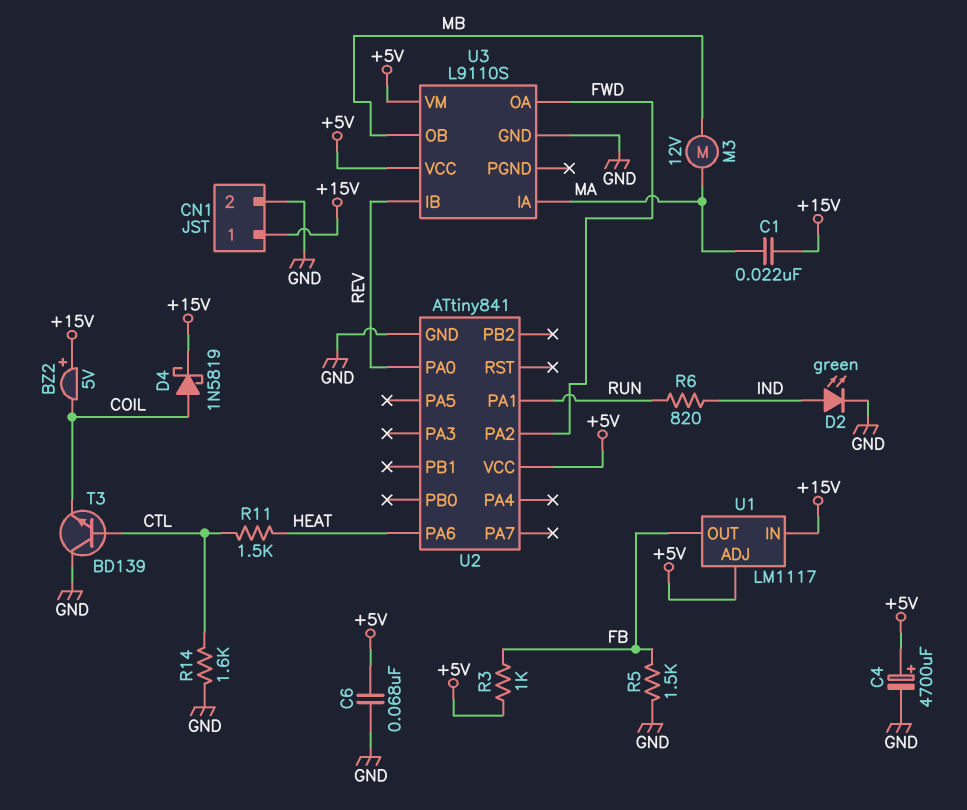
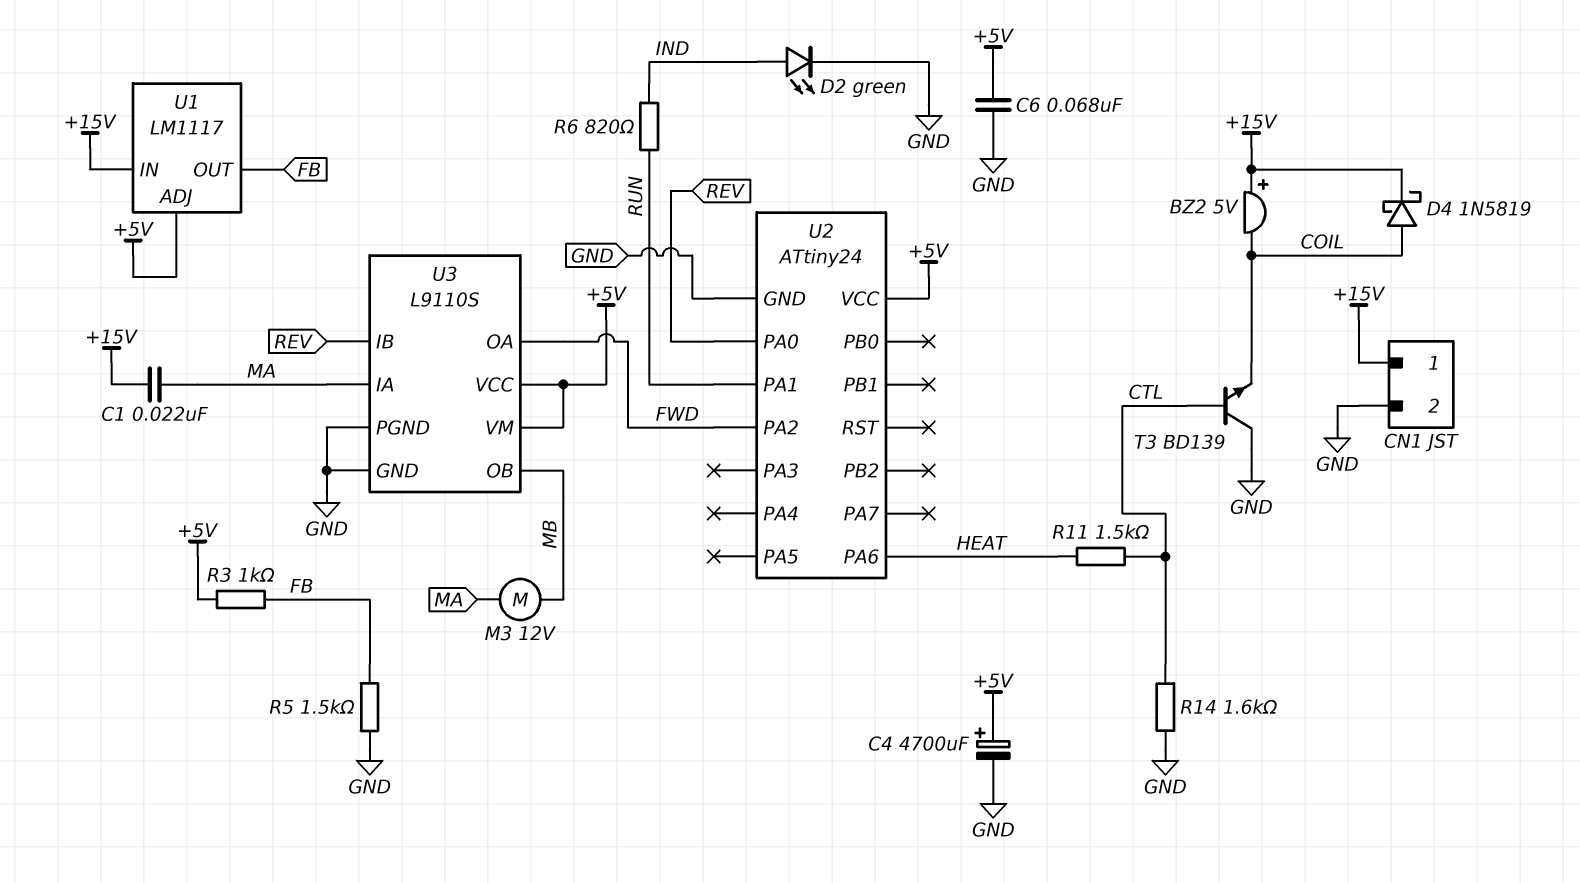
U2: ATtiny841 -> ATtiny24
U3 pin PGND: none -> GND

